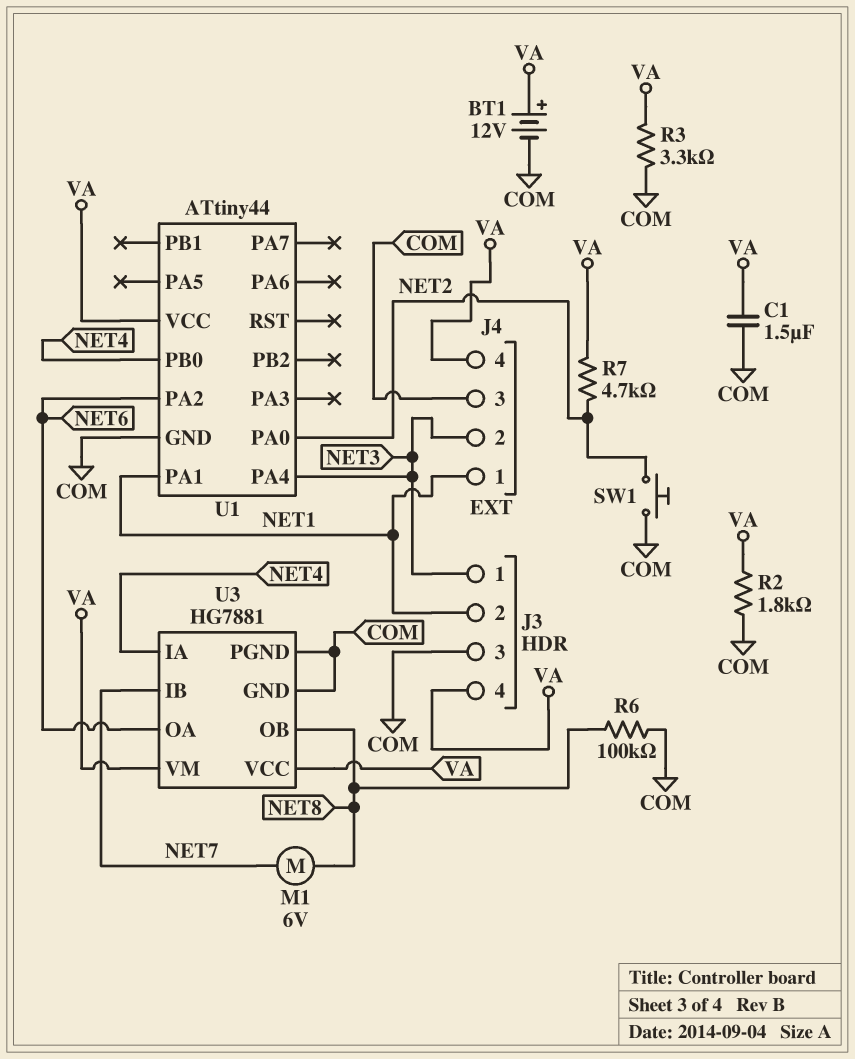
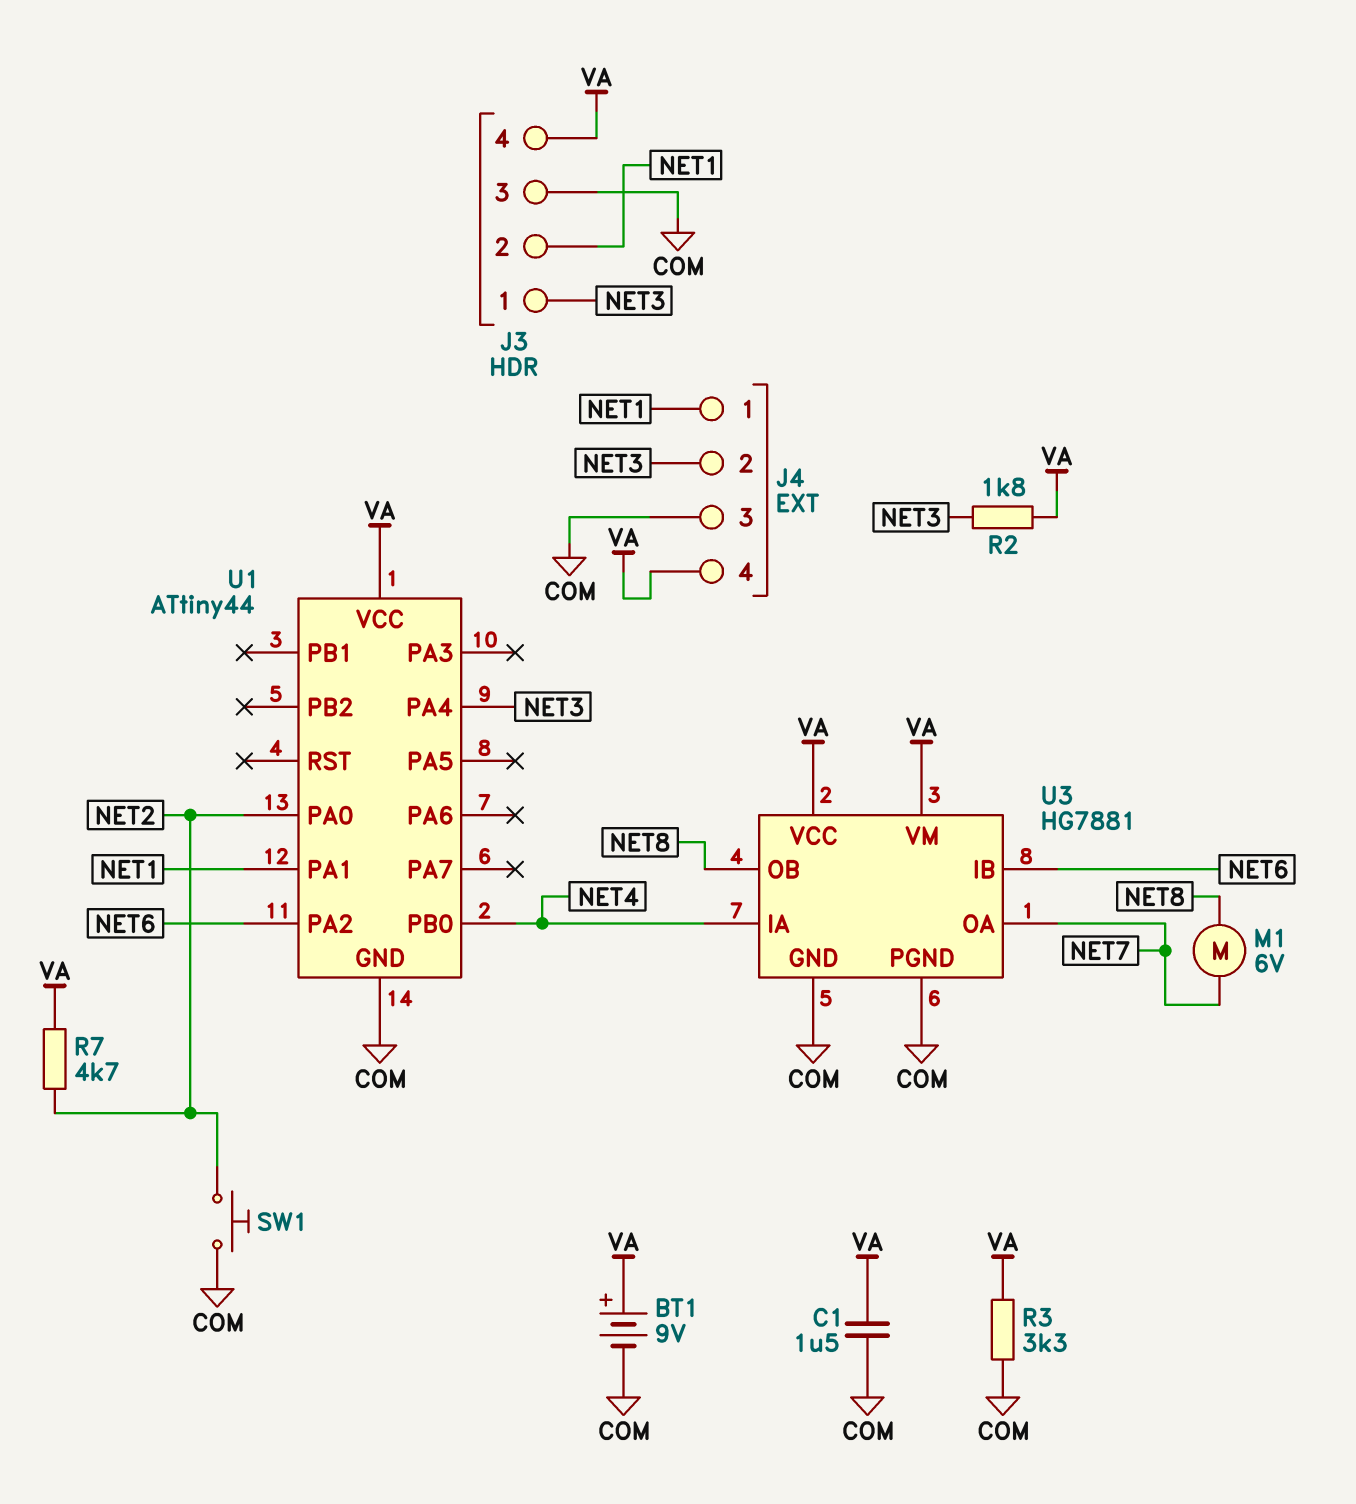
BT1: 12V (plus VA, minus COM) -> 9V (plus VA, minus COM)
R2: 1.8k (COM, VA) -> 1.8k (NET3, VA)
R6: 100k (COM, NET8) -> none
U3 pin IB: NET7 -> NET6
U3 pin OA: NET6 -> NET7

